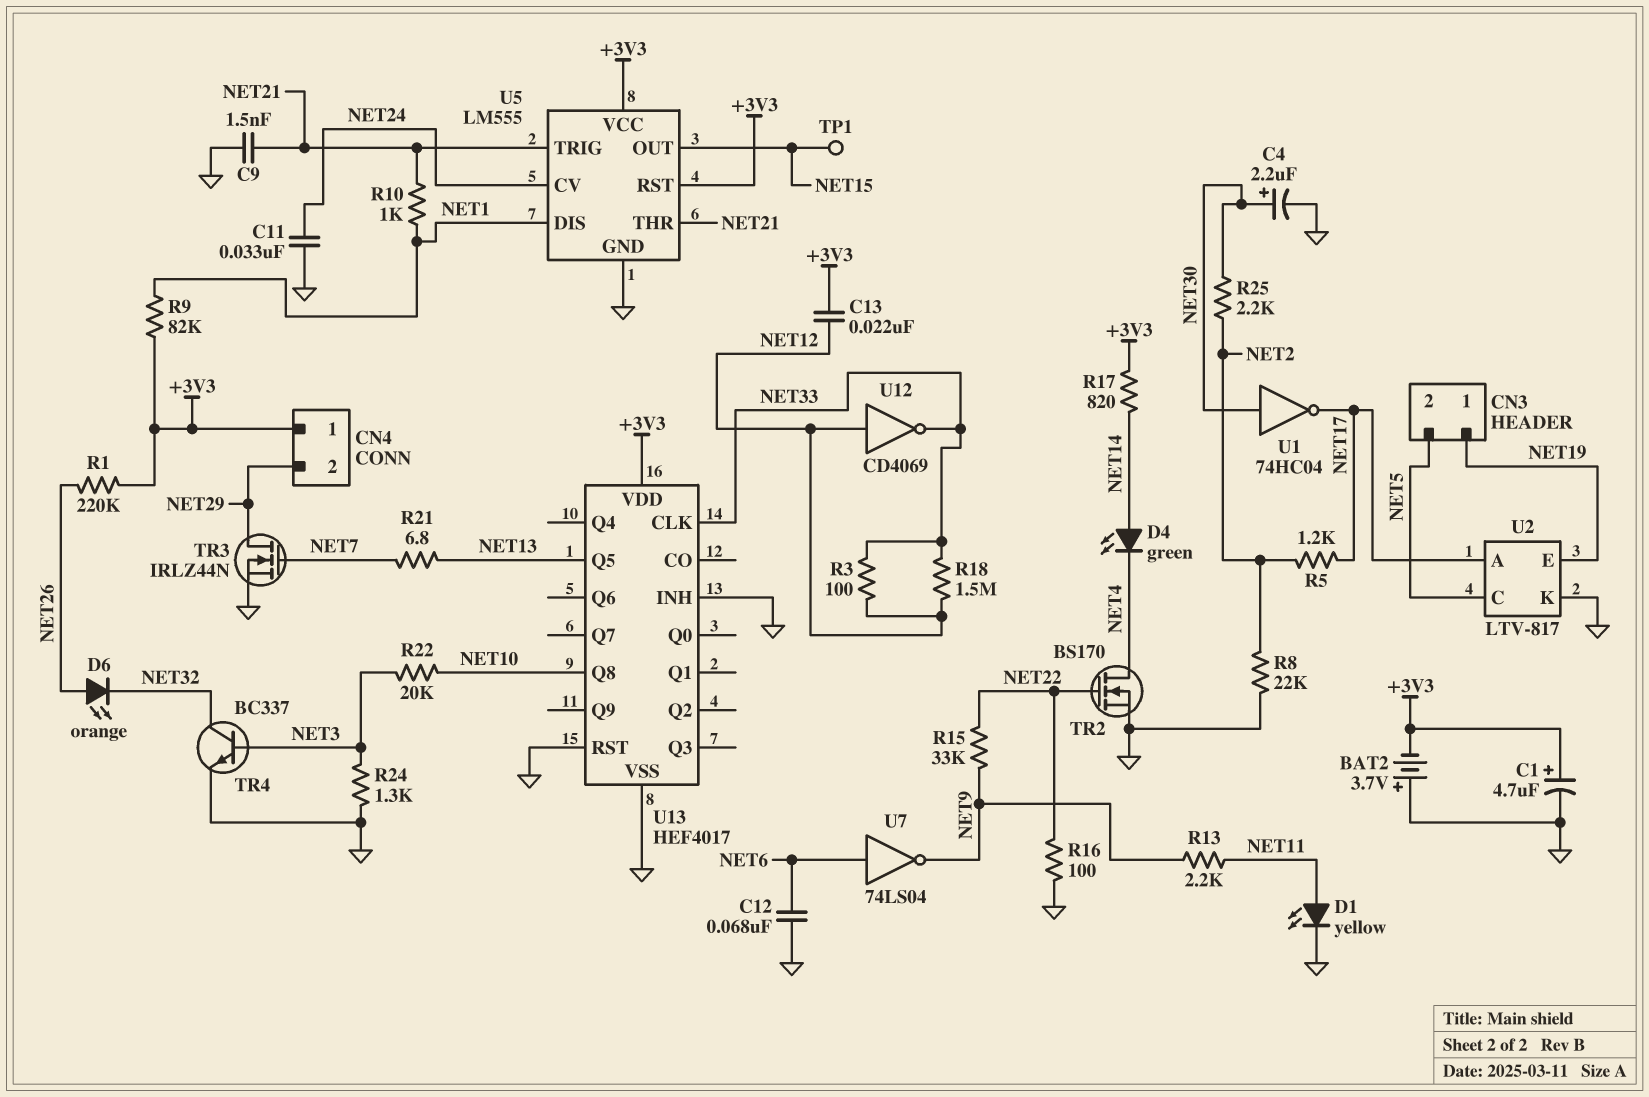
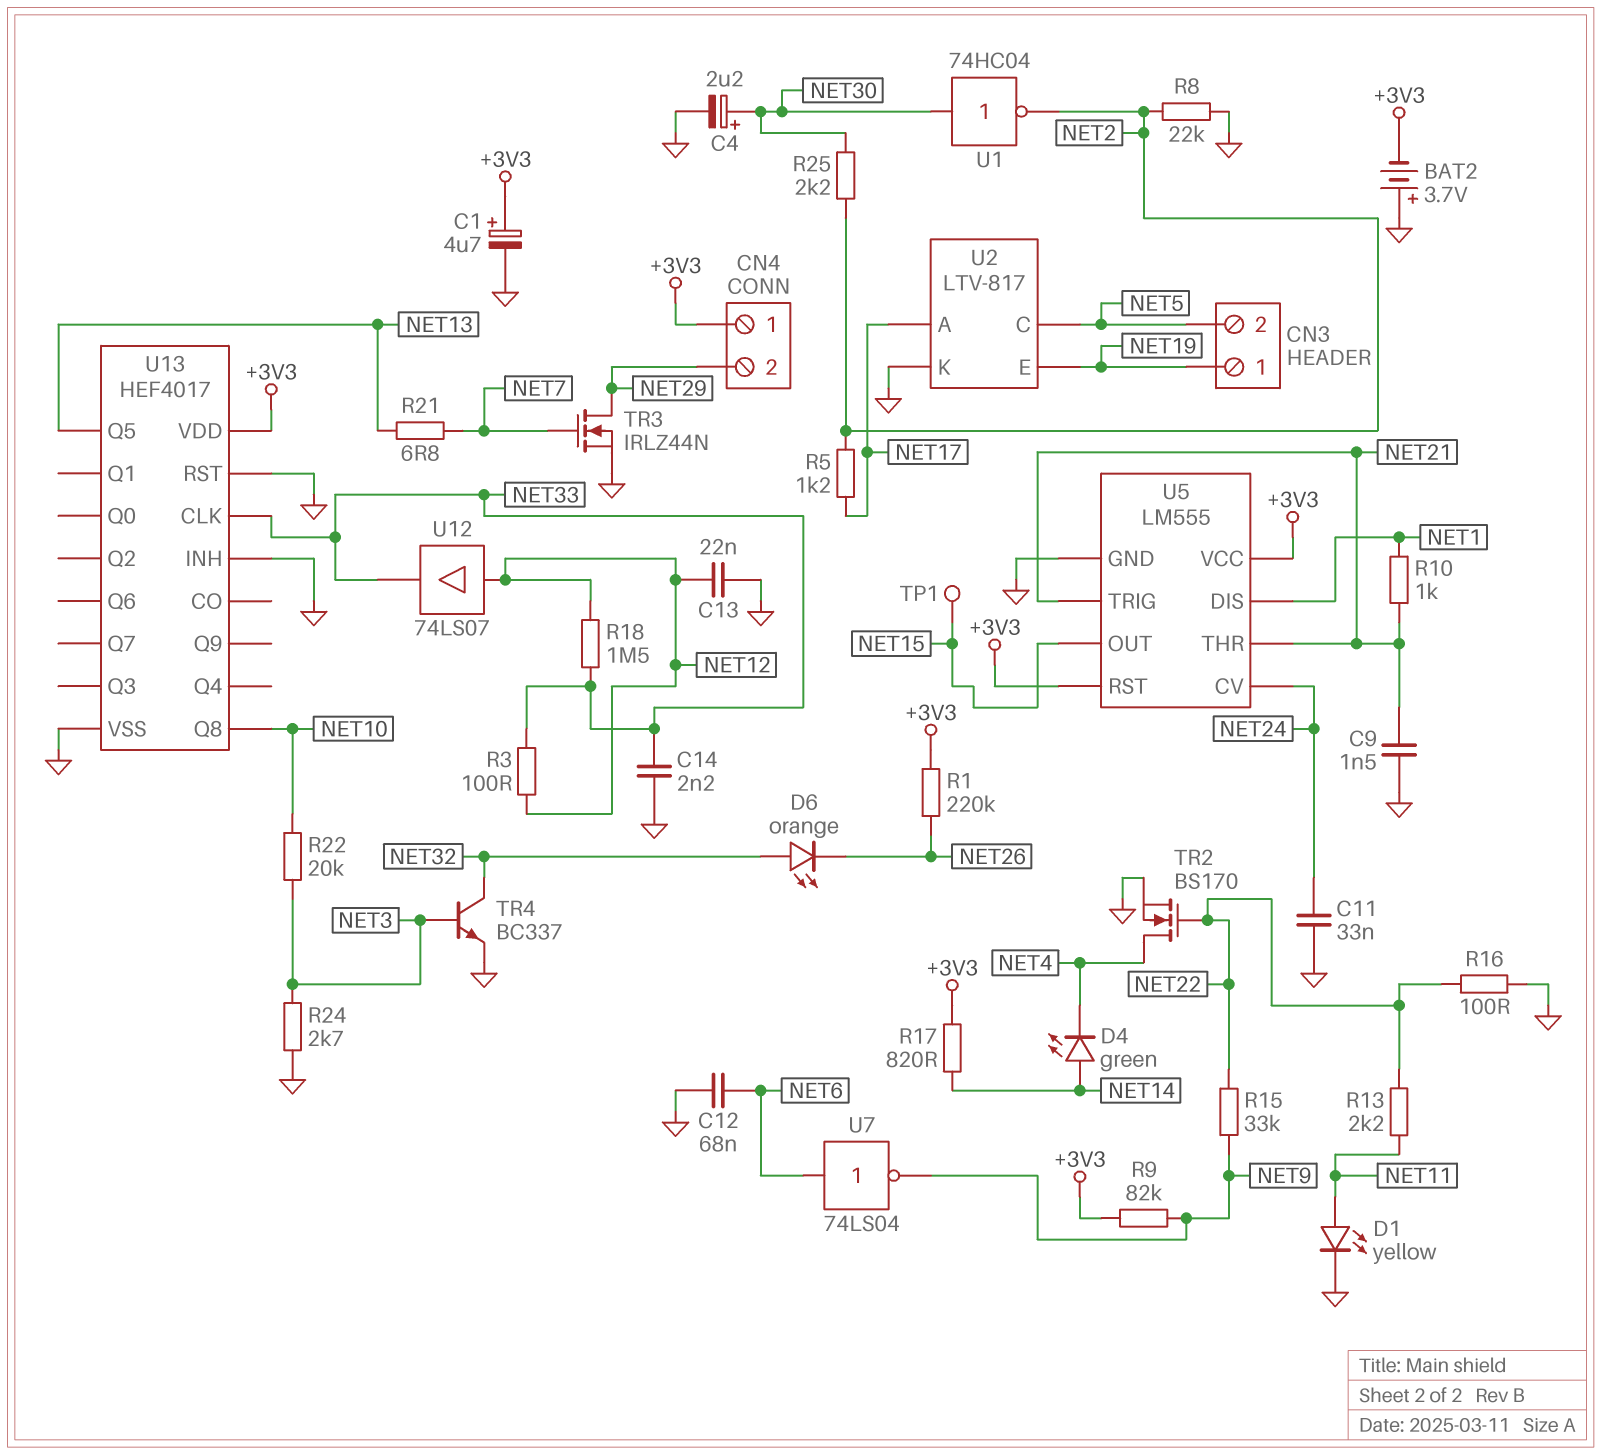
C13: 22nF (+3V3, NET12) -> 22nF (GND, NET12)
C14: none -> 2.2nF (GND, NET33)
D6: LED orange (A NET26, K NET32) -> LED orange (A NET32, K NET26)
R9: 82k (+3V3, NET1) -> 82k (+3V3, NET9)
R13: 2.2k (NET9, NET11) -> 2.2k (NET11, NET22)
R24: 1.3k (GND, NET3) -> 2.7k (GND, NET3)
U1: NOT 74HC04 (in NET30, out NET17) -> NOT 74HC04 (in NET30, out NET2)
U12: NOT CD4069 (in NET12, out NET33) -> buffer 74LS07 (in NET12, out NET33)

